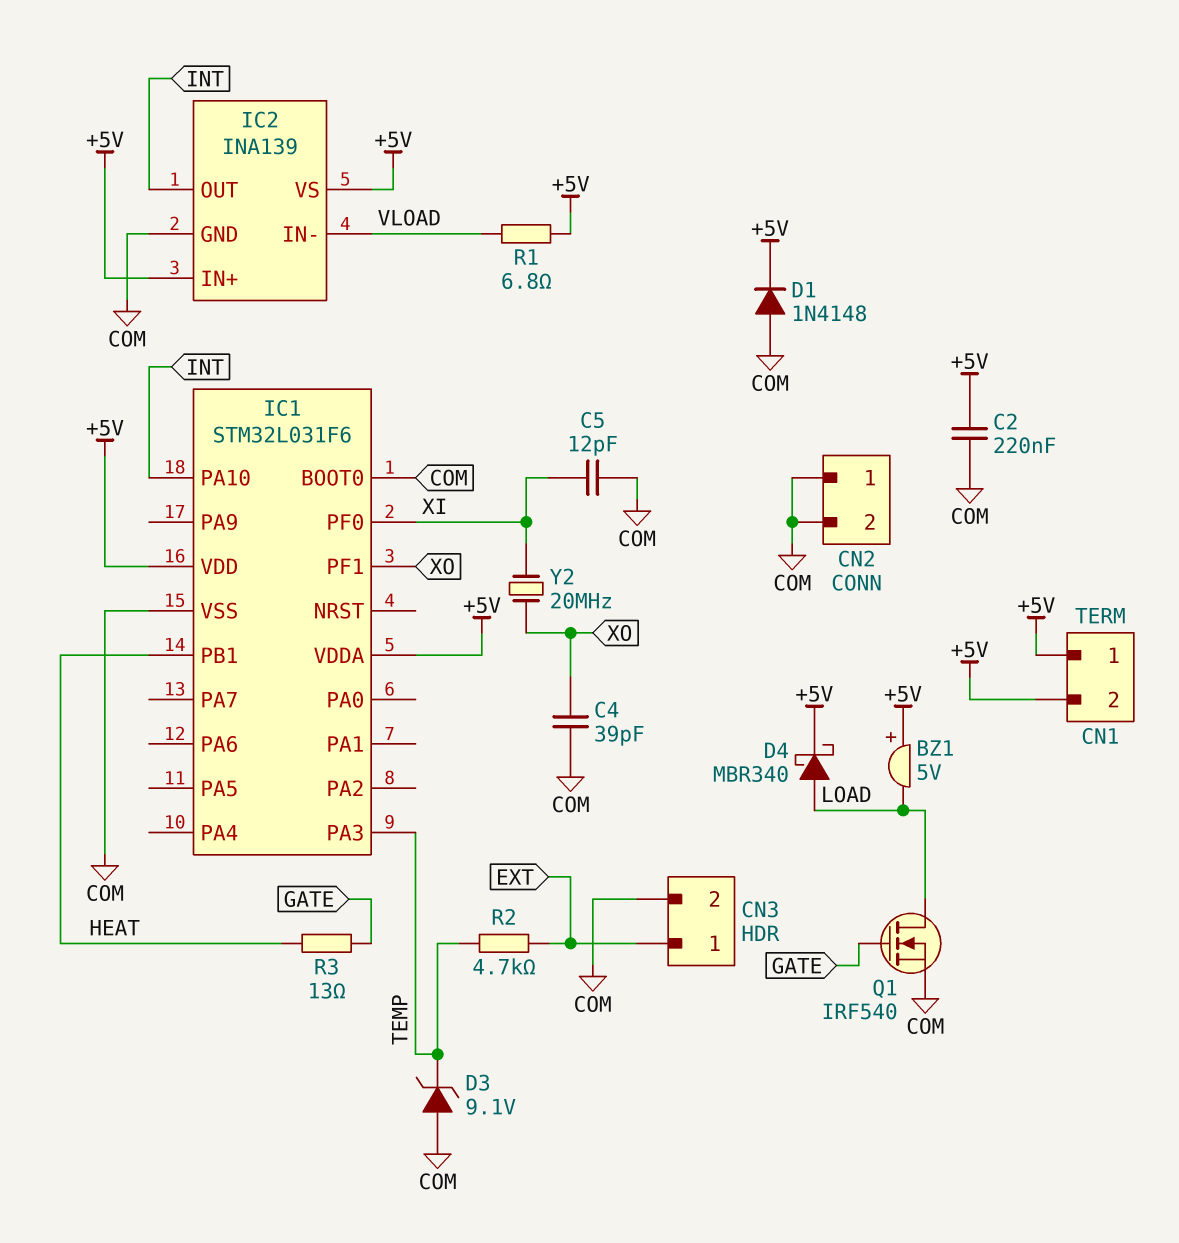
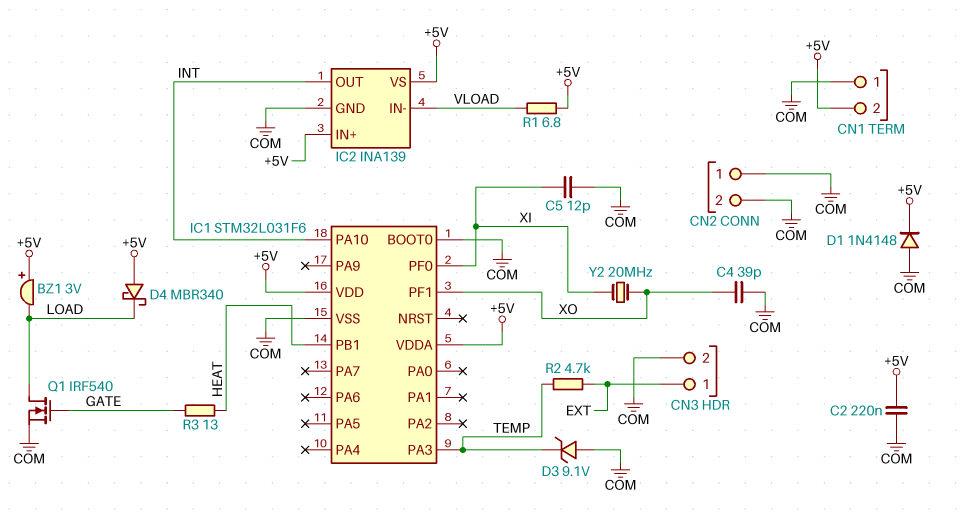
BZ1: buzzer 5V (plus +5V, minus LOAD) -> buzzer 3V (plus +5V, minus LOAD)
CN1 pin 1: +5V -> COM
D4: schottky MBR340 (A LOAD, K +5V) -> schottky MBR340 (A +5V, K LOAD)

